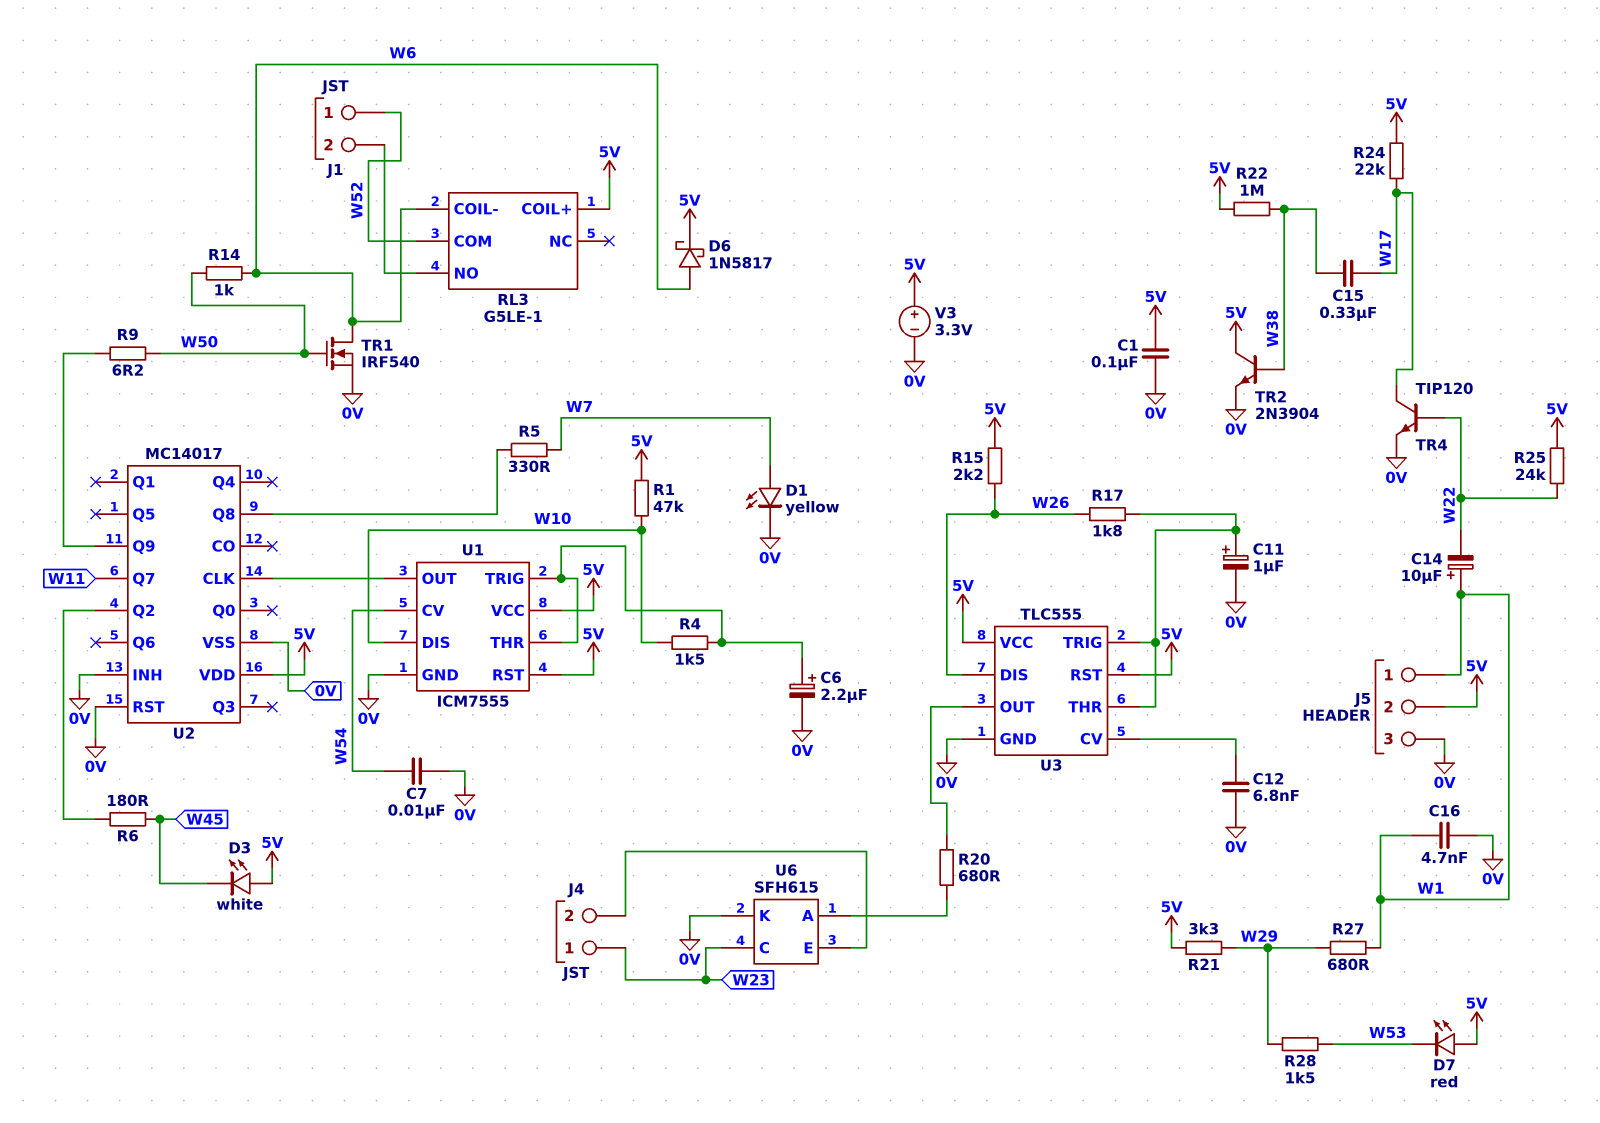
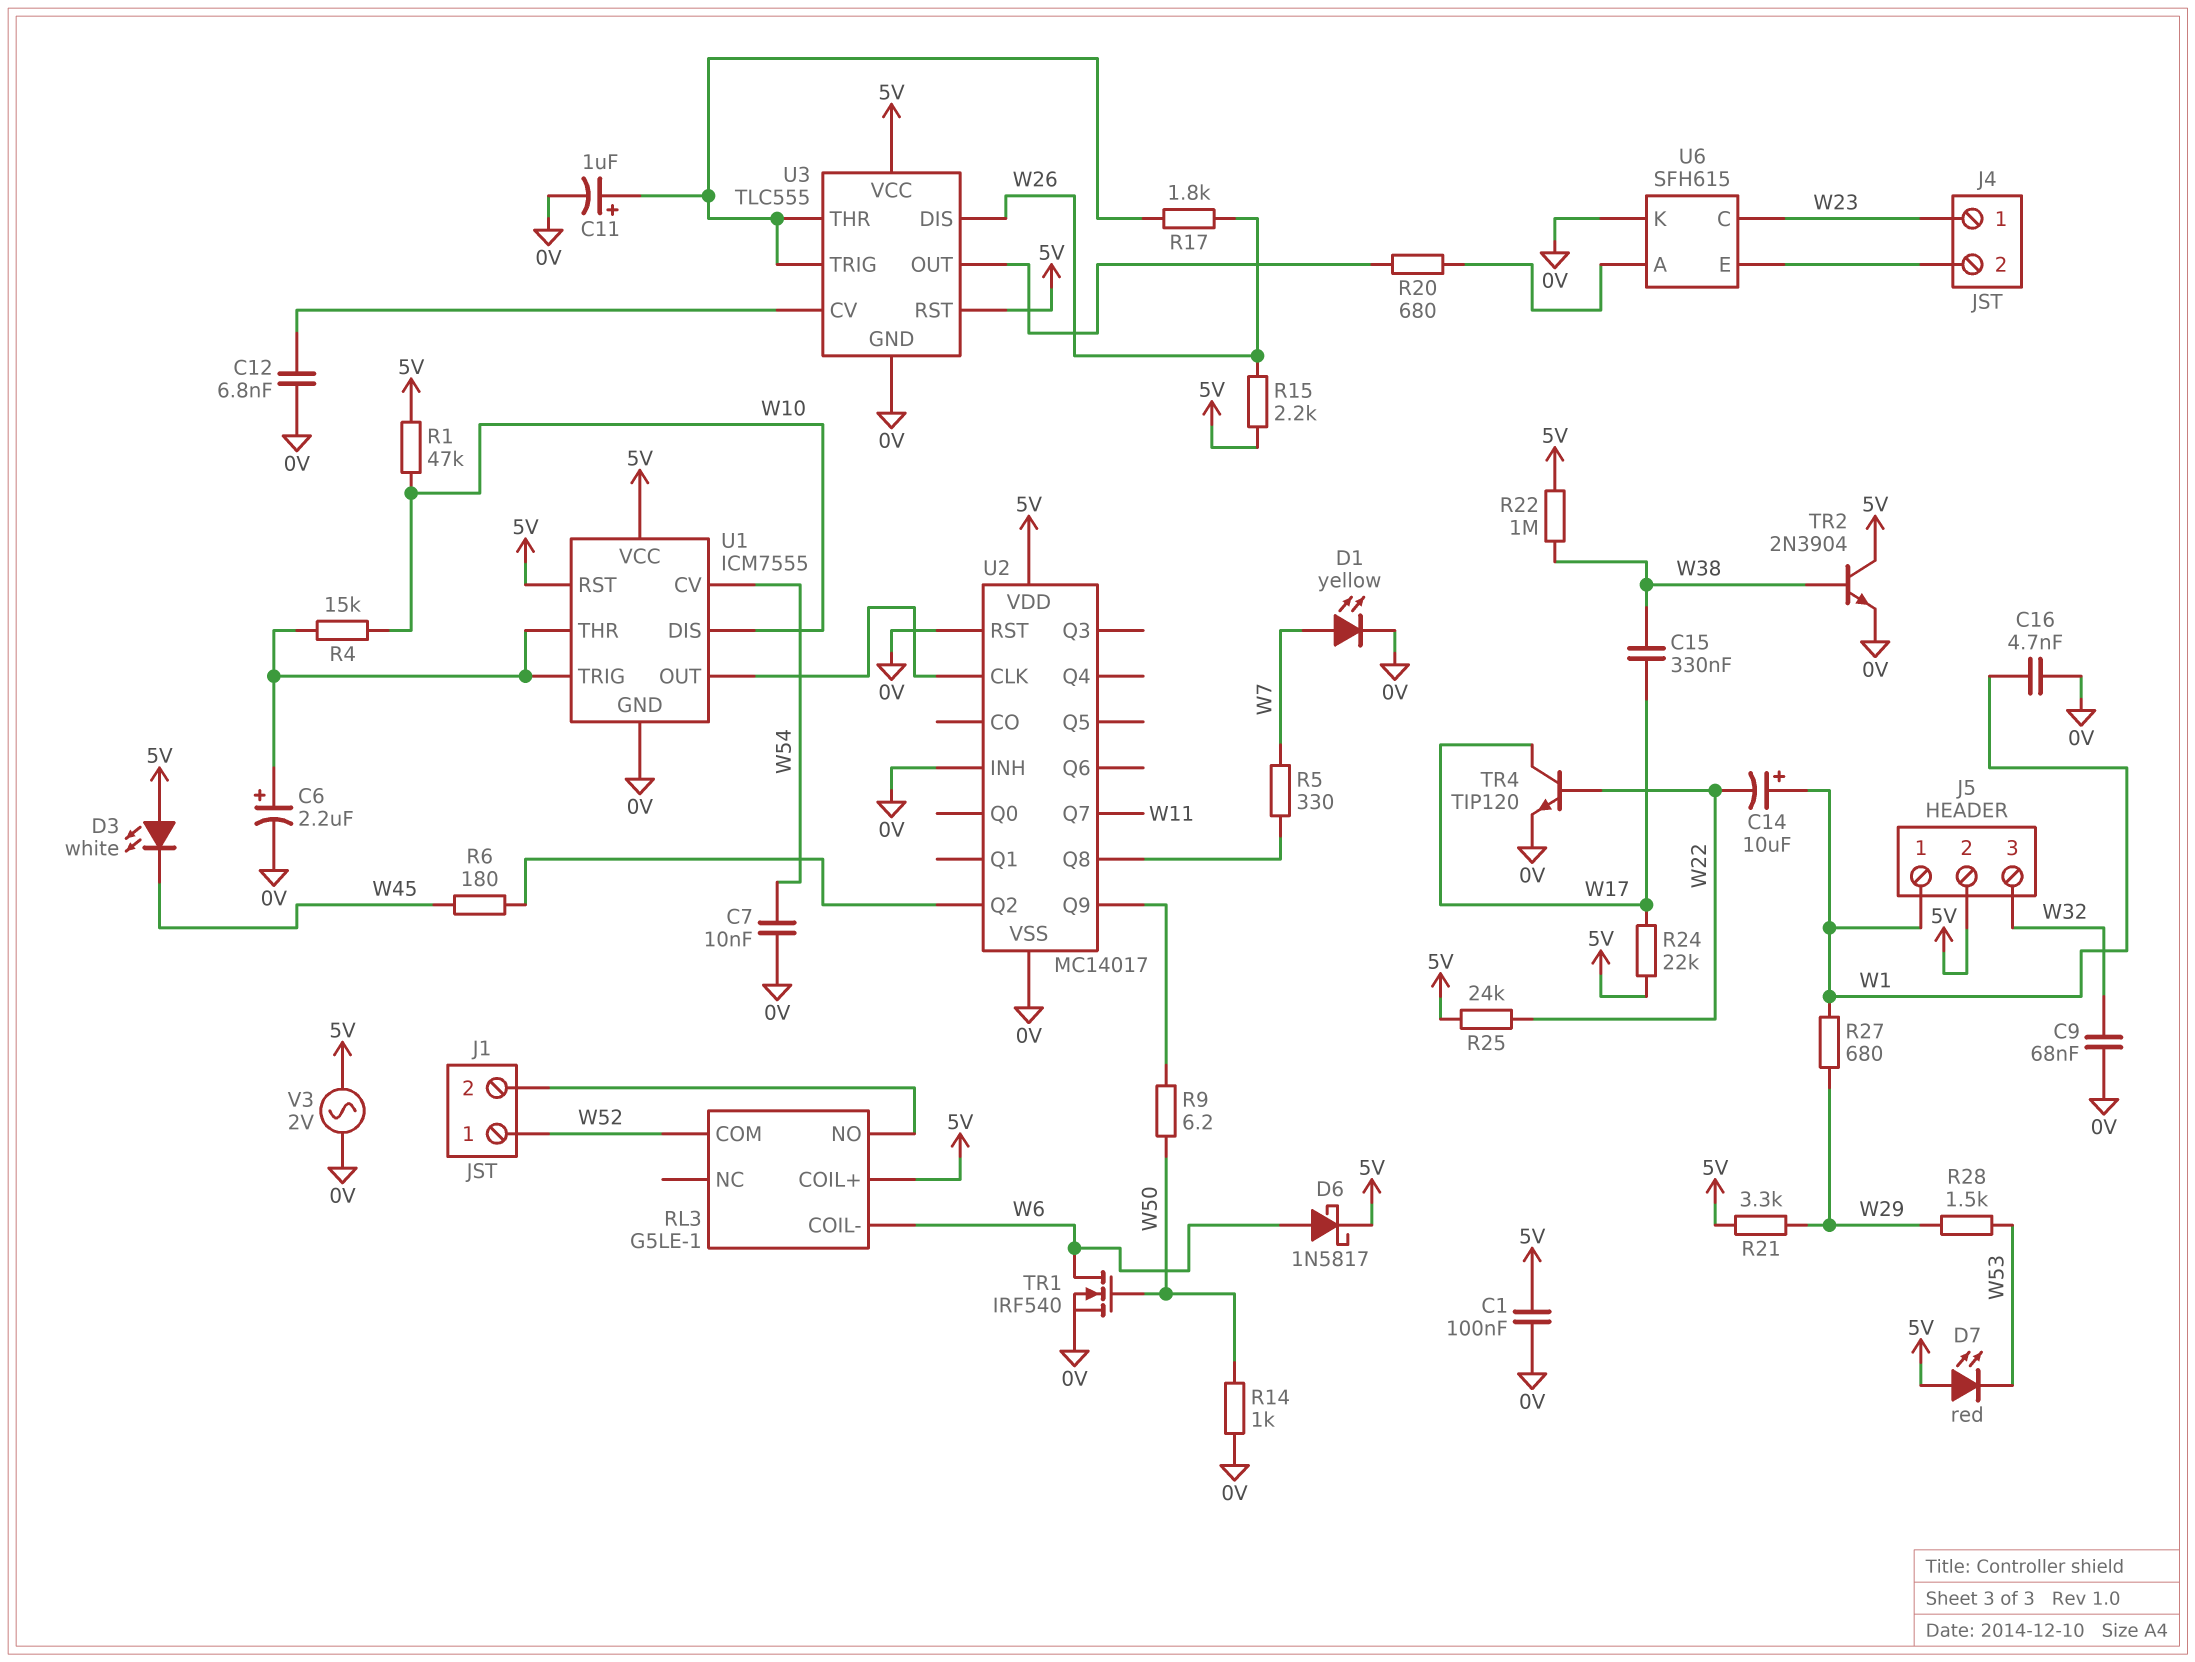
C9: none -> 68nF (0V, W32)
J5 pin 3: 0V -> W32
R4: 1.5k (U1/THR, W10) -> 15k (U1/THR, W10)
R14: 1k (W6, W50) -> 1k (0V, W50)
V3: 3.3V (plus 5V, minus 0V) -> AC 2V (0V, 5V)

